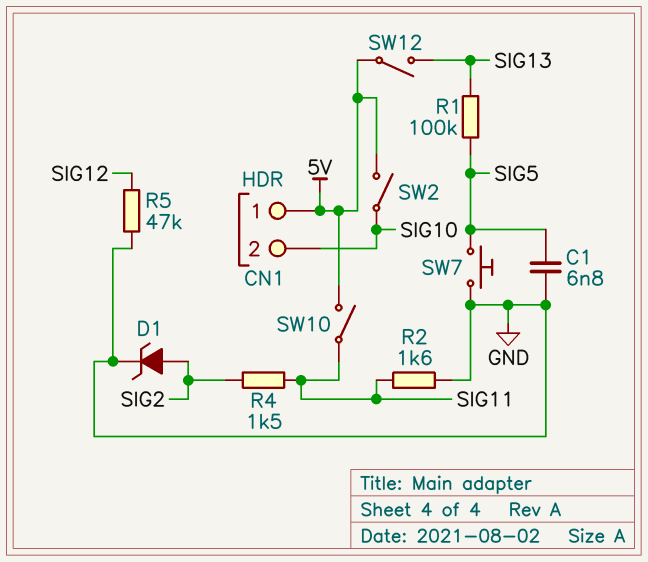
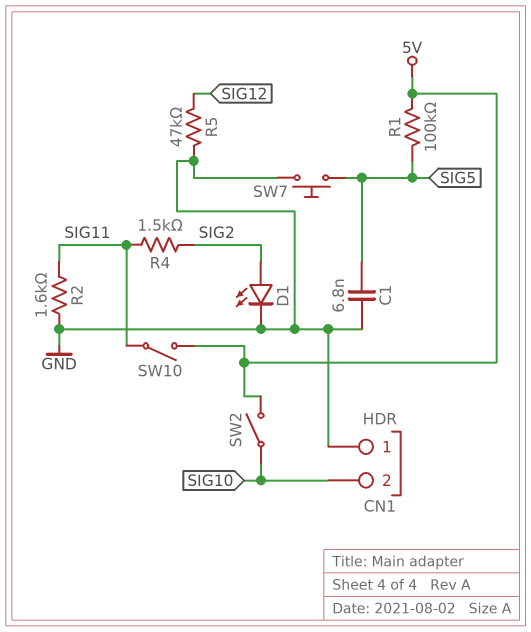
CN1 pin 1: 5V -> GND
D1: zener (A SIG2, K GND) -> LED (A SIG2, K GND)
R1: 100k (SIG5, SIG13) -> 100k (5V, SIG5)
SW12: switch (5V, SIG13) -> none

